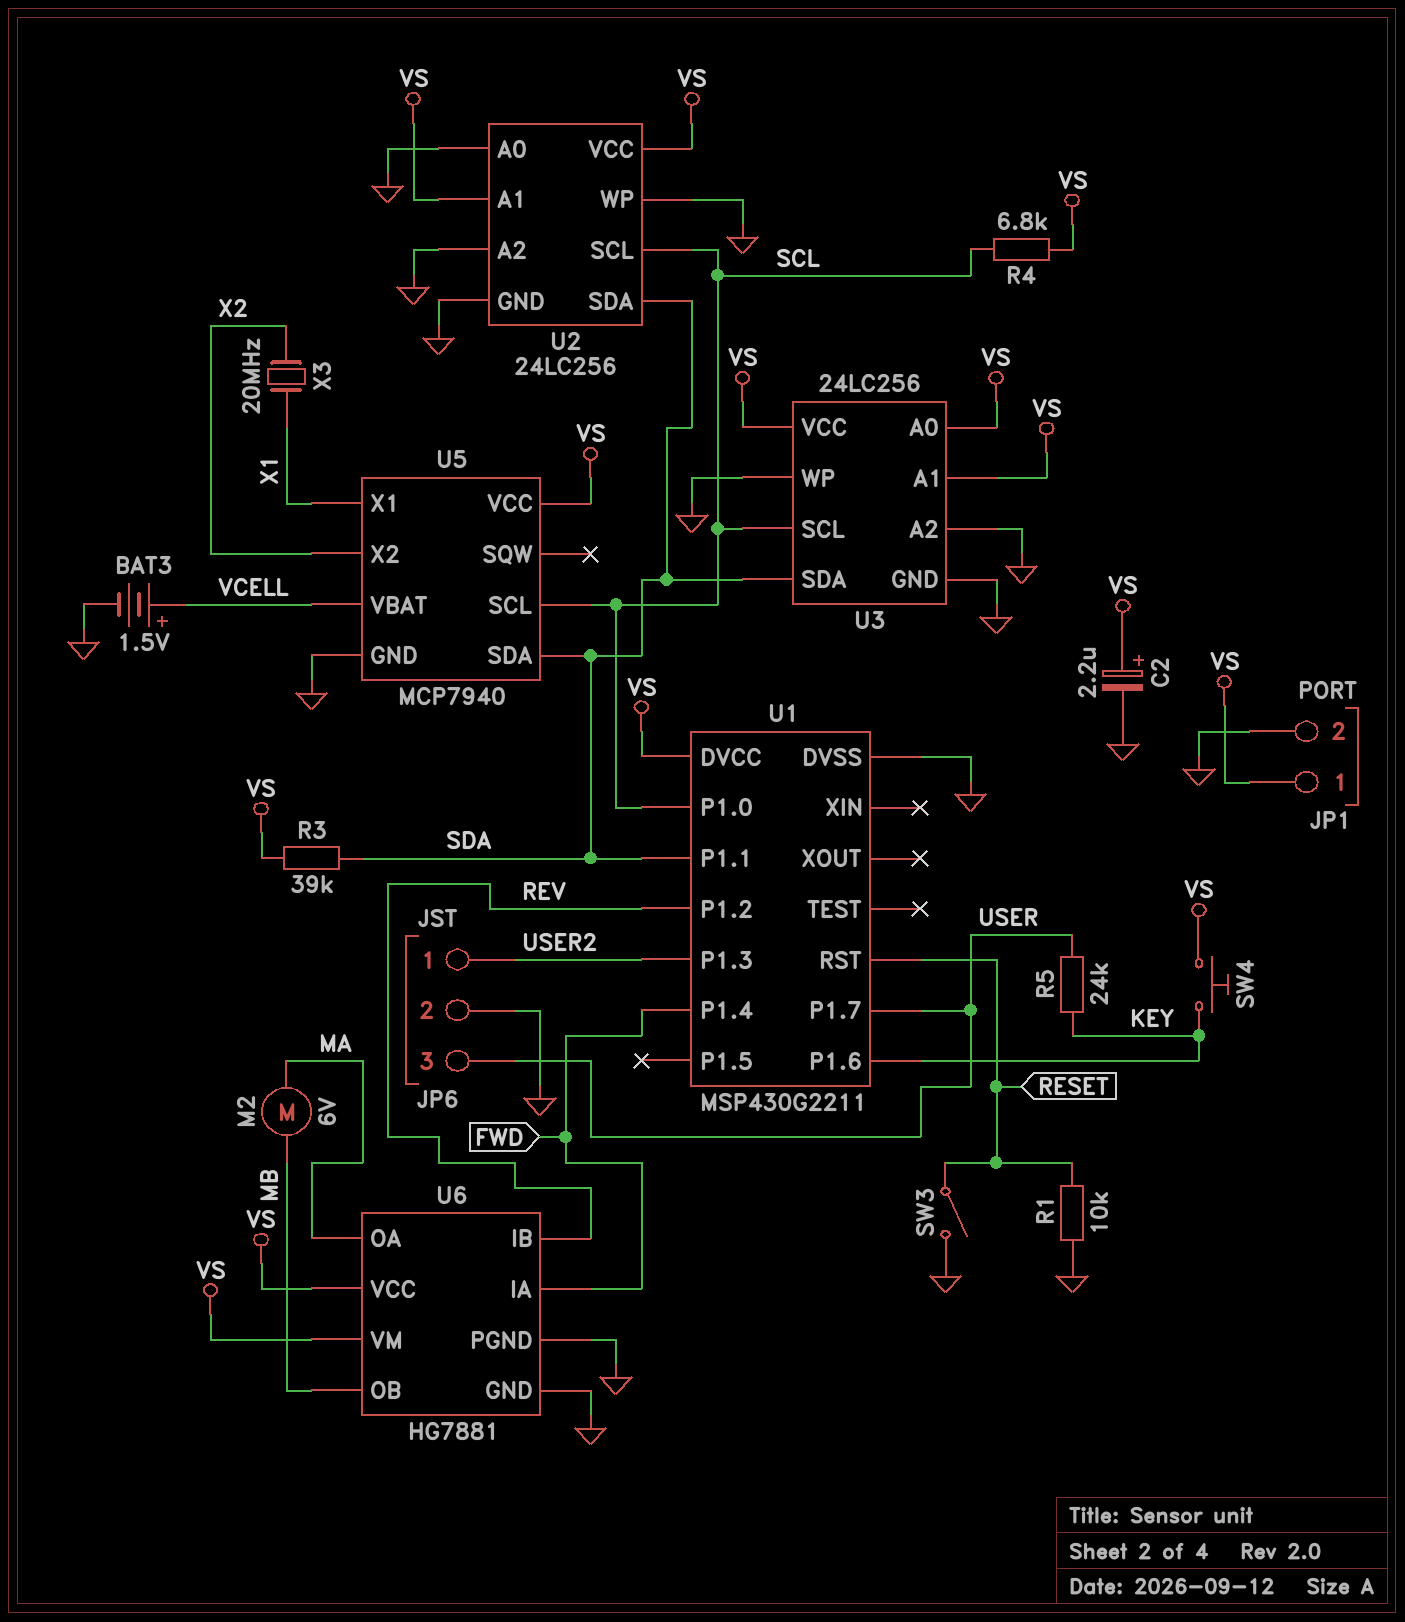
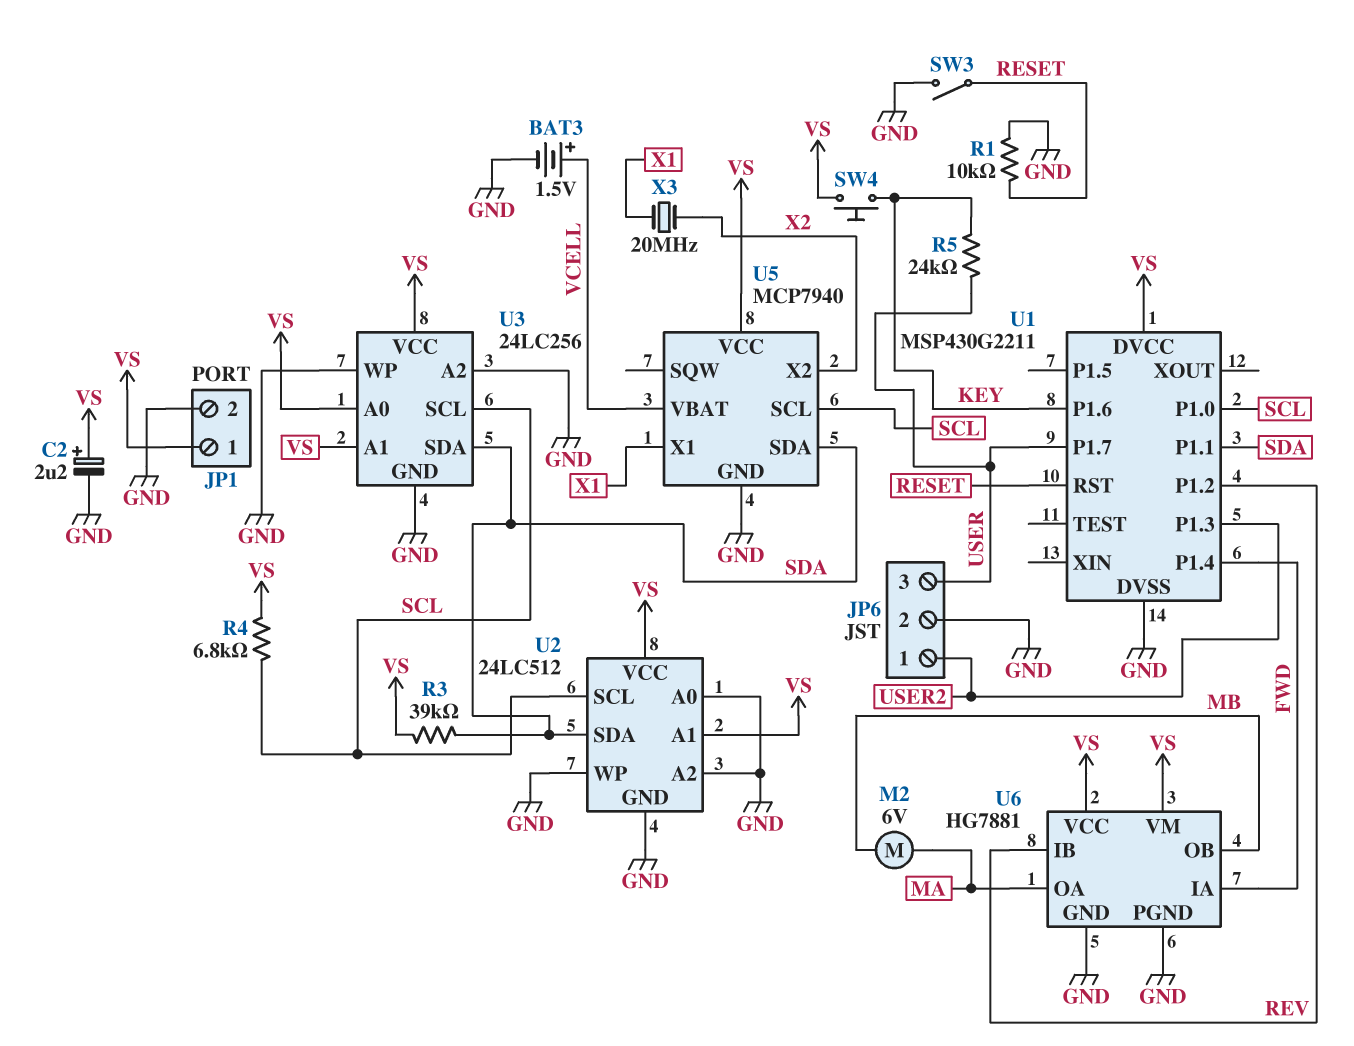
U2: 24LC256 -> 24LC512

